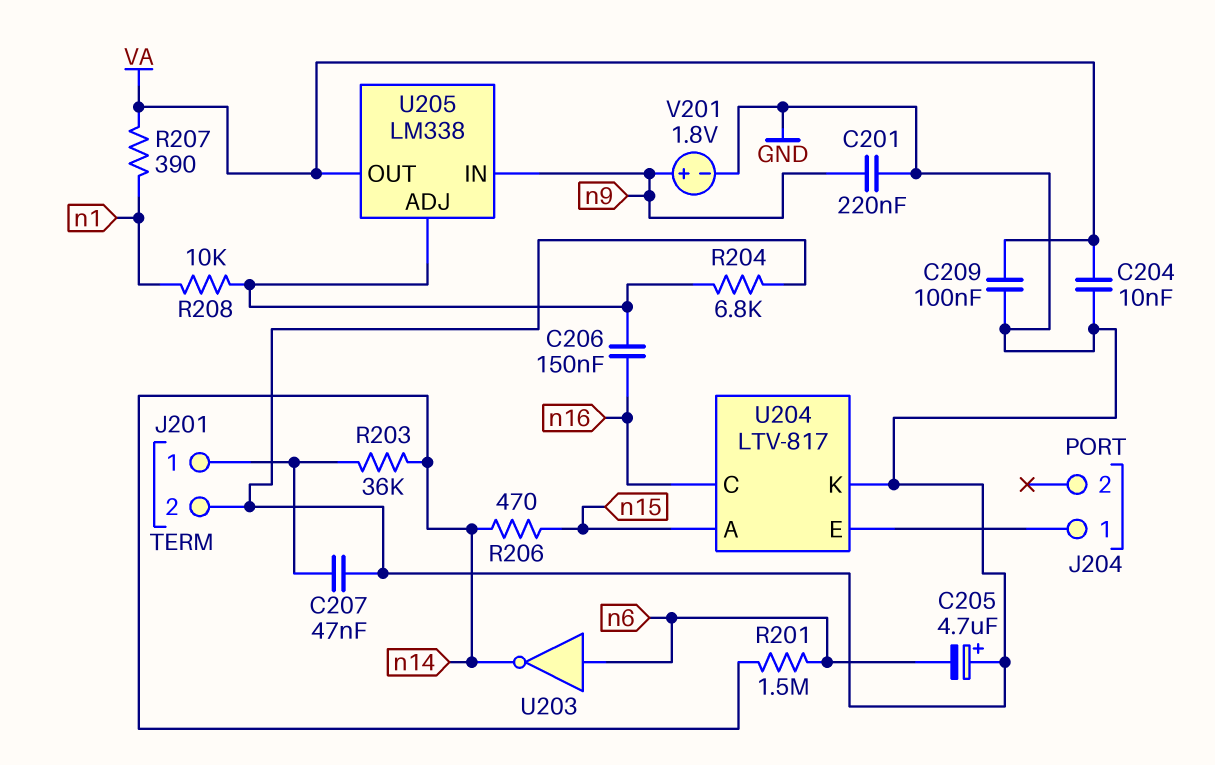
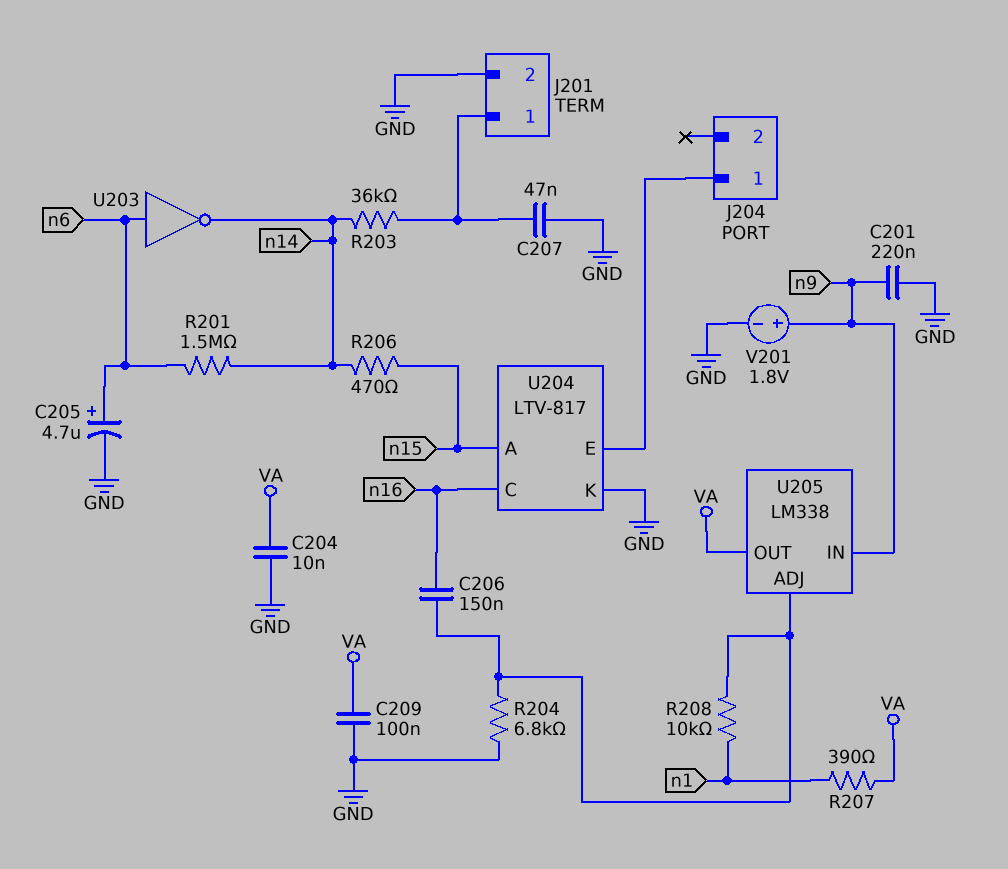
C205: 4.7uF (plus GND, minus n6) -> 4.7uF (plus n6, minus GND)

